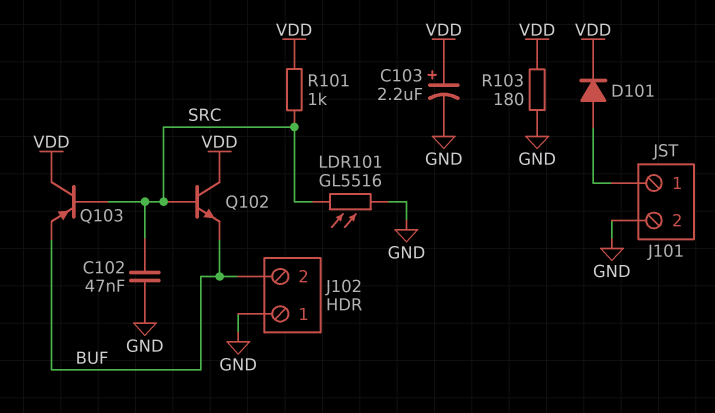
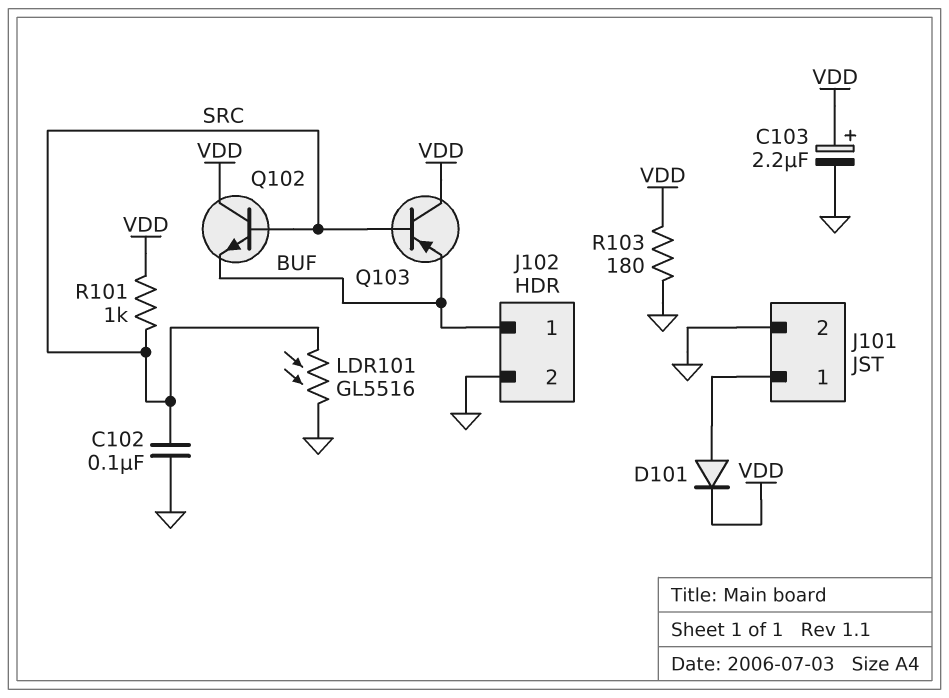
C102: 47nF (GND, SRC) -> 100nF (GND, SRC)
J102 pin 1: GND -> BUF
J102 pin 2: BUF -> GND

